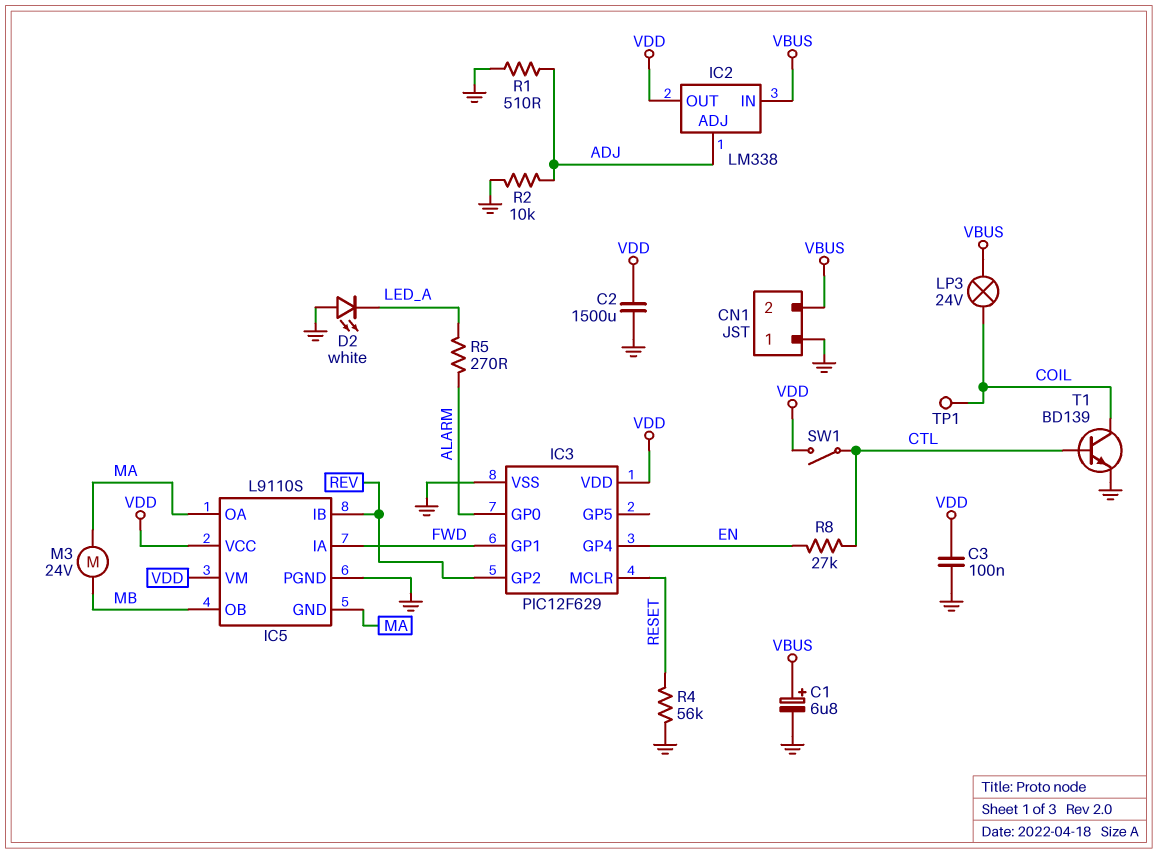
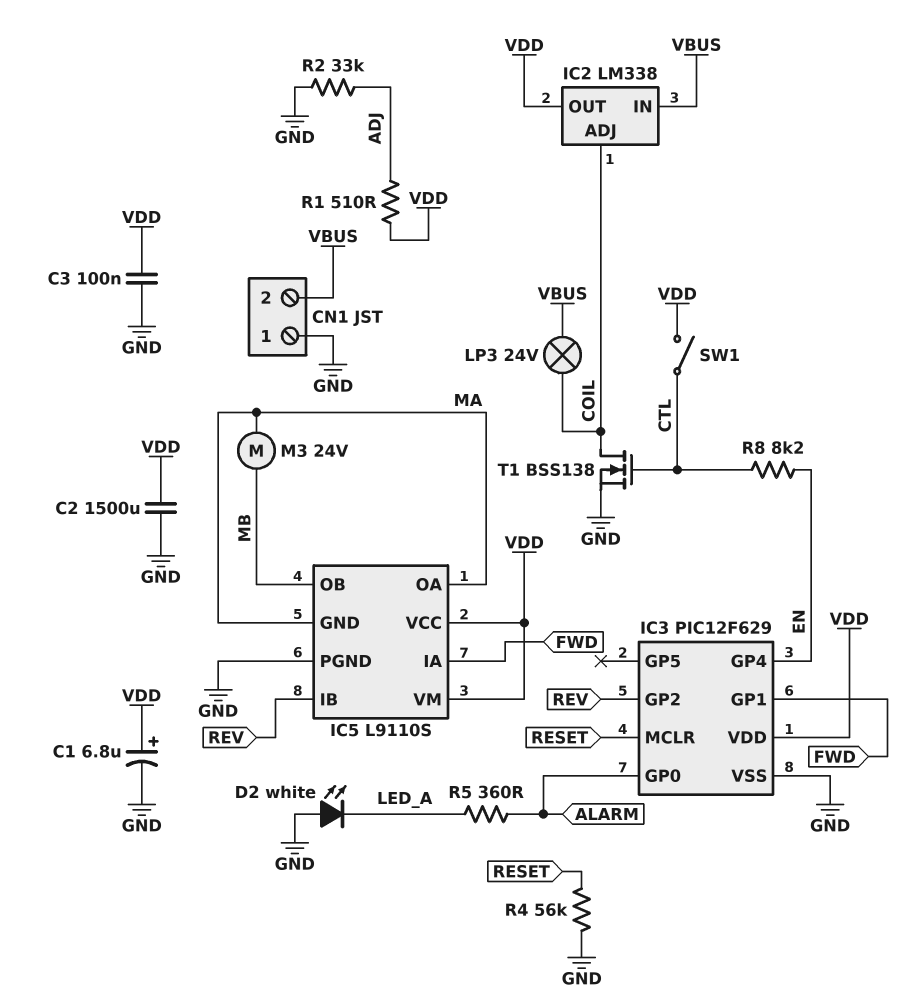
C1: 6.8uF (plus VBUS, minus GND) -> 6.8uF (plus VDD, minus GND)
IC2 pin ADJ: ADJ -> COIL
R1: 510 (ADJ, GND) -> 510 (ADJ, VDD)
R2: 10k (ADJ, GND) -> 33k (ADJ, GND)
R5: 270 (ALARM, LED_A) -> 360 (ALARM, LED_A)
R8: 27k (CTL, EN) -> 8.2k (CTL, EN)
T1: NPN BD139 (B CTL, C COIL, E GND) -> NMOS BSS138 (G CTL, D COIL, S GND)
TP1: test point (COIL) -> none

